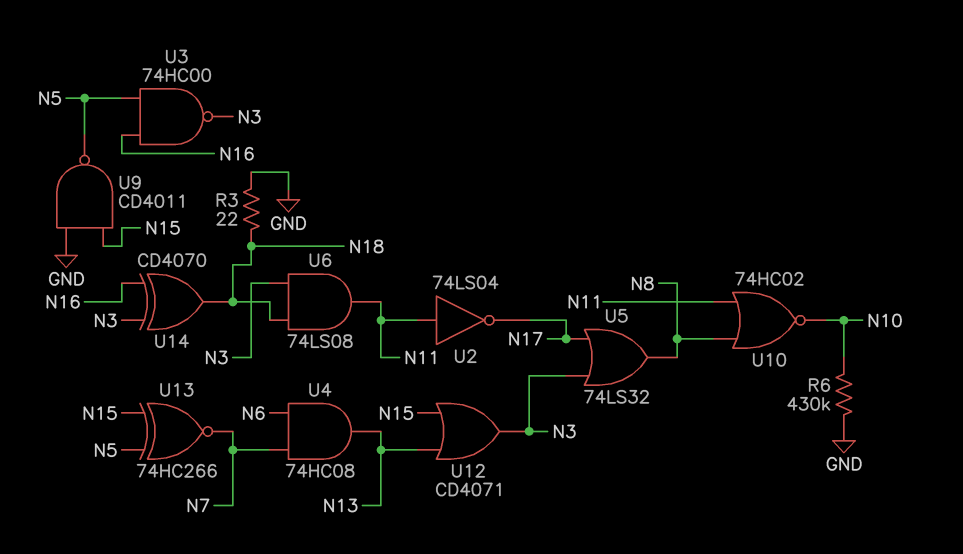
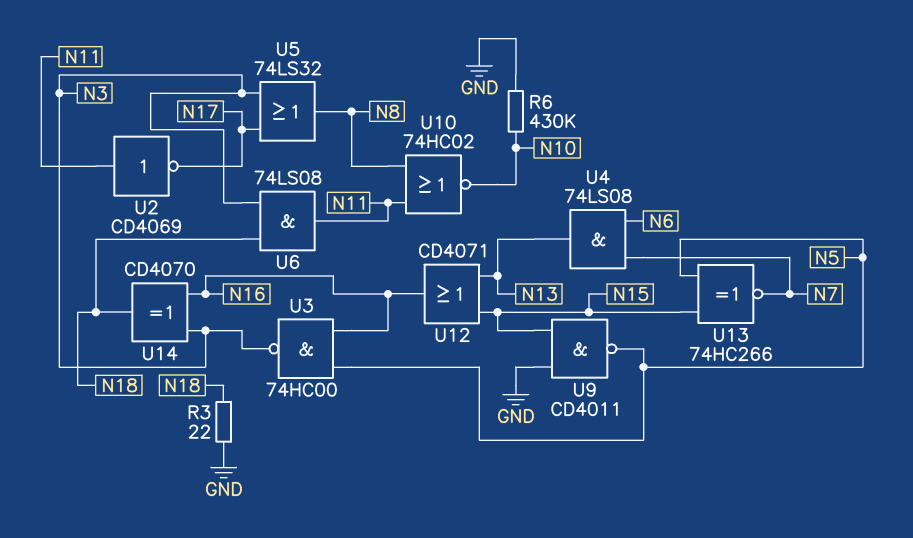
U2: NOT 74LS04 (in N11, out N17) -> NOT CD4069 (in N11, out N17)
U4: AND 74HC08 (in N6, in N7, out N13) -> AND 74LS08 (in N6, in N7, out N13)
U12: OR CD4071 (in N13, in N15, out N3) -> OR CD4071 (in N13, in N15, out N16)

